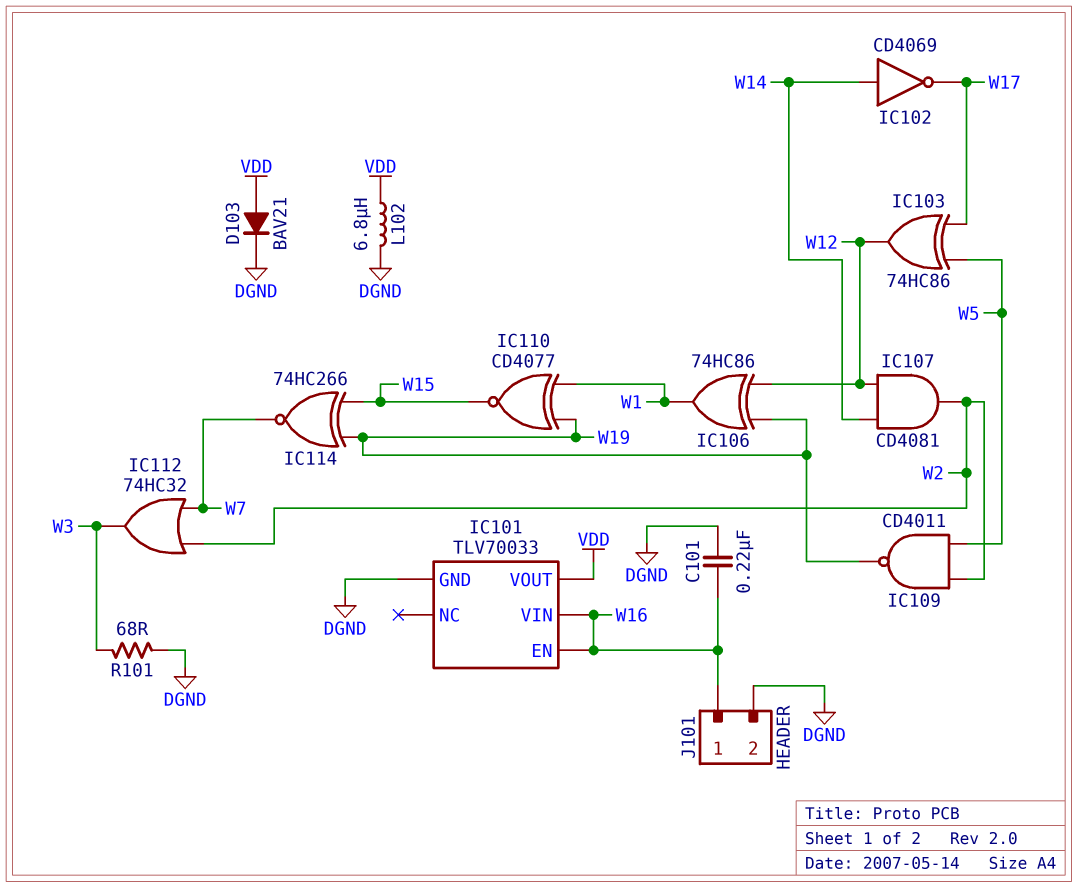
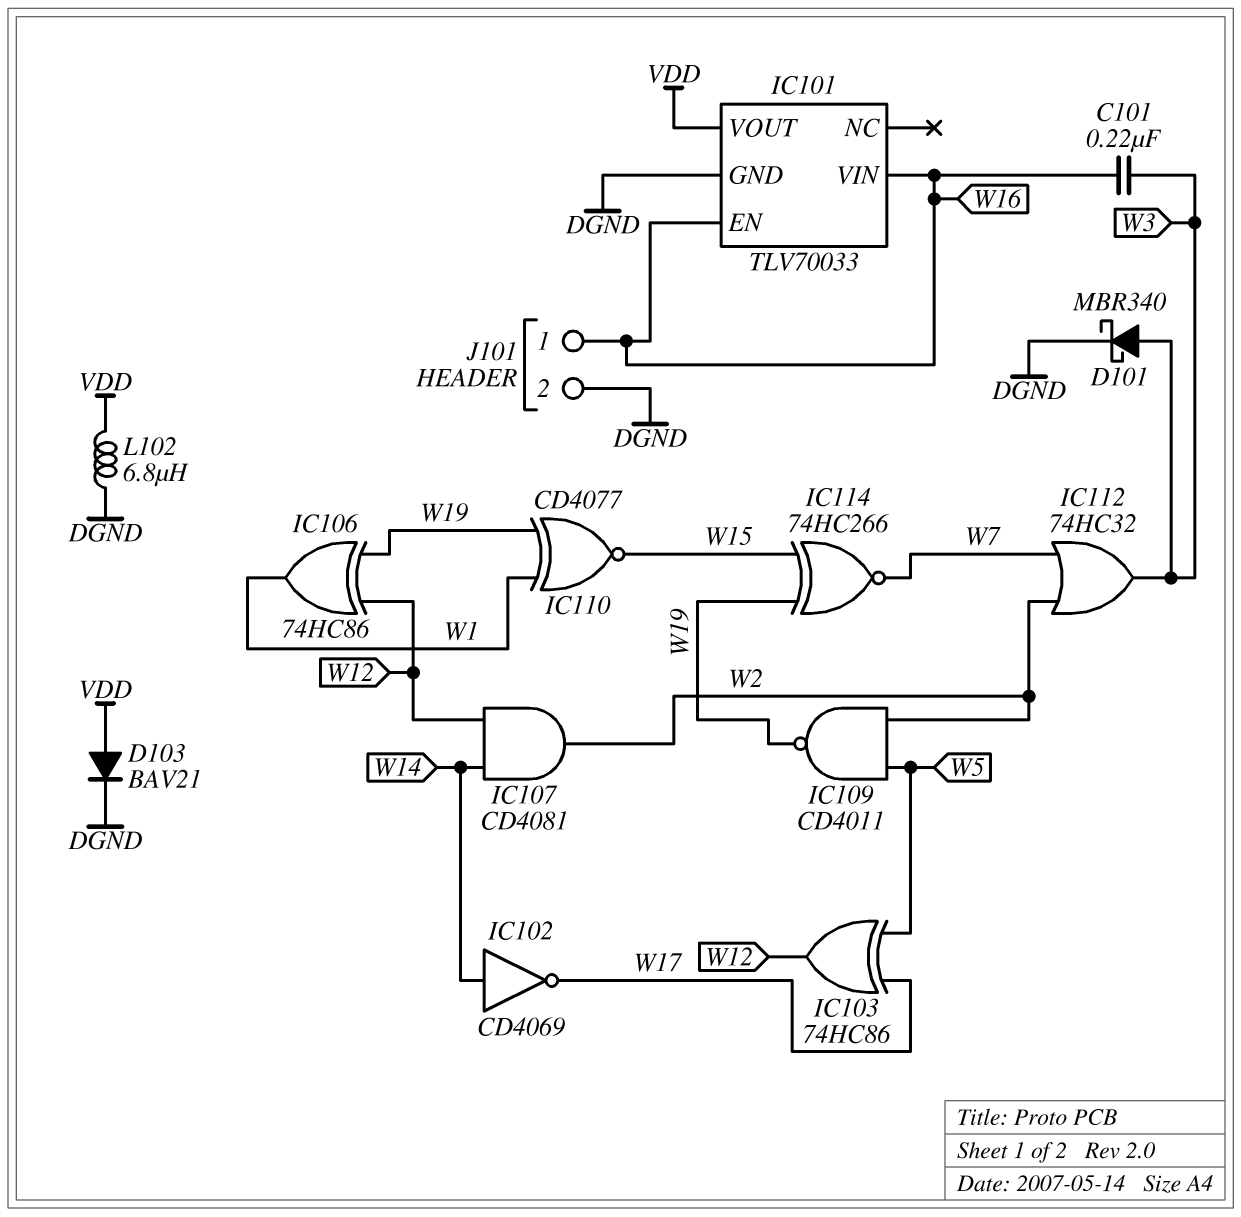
C101: 220nF (DGND, W16) -> 220nF (W3, W16)
D101: none -> schottky MBR340 (A W3, K DGND)
R101: 68 (DGND, W3) -> none

